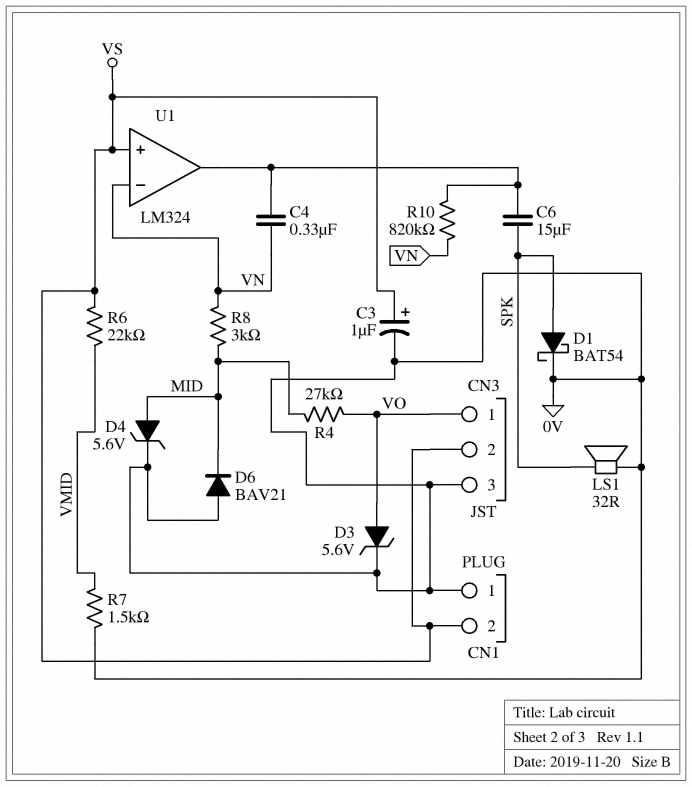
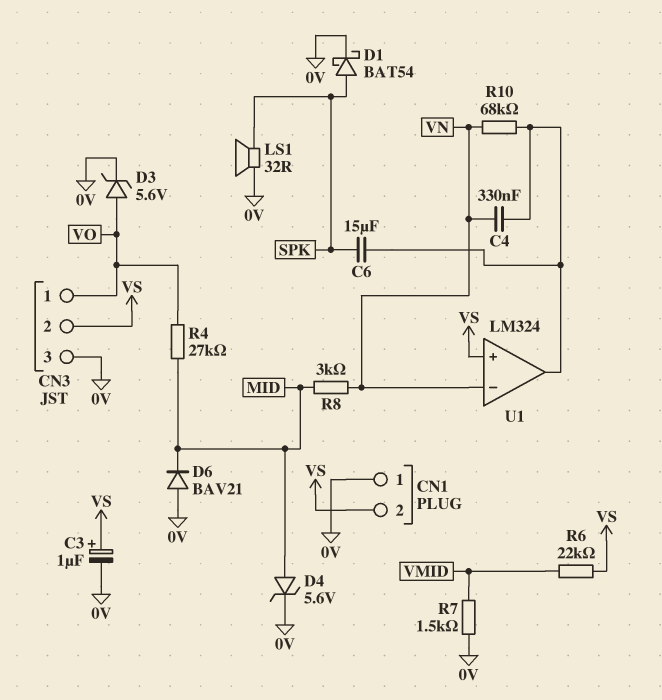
R10: 820k (U1/out, VN) -> 68k (U1/out, VN)

